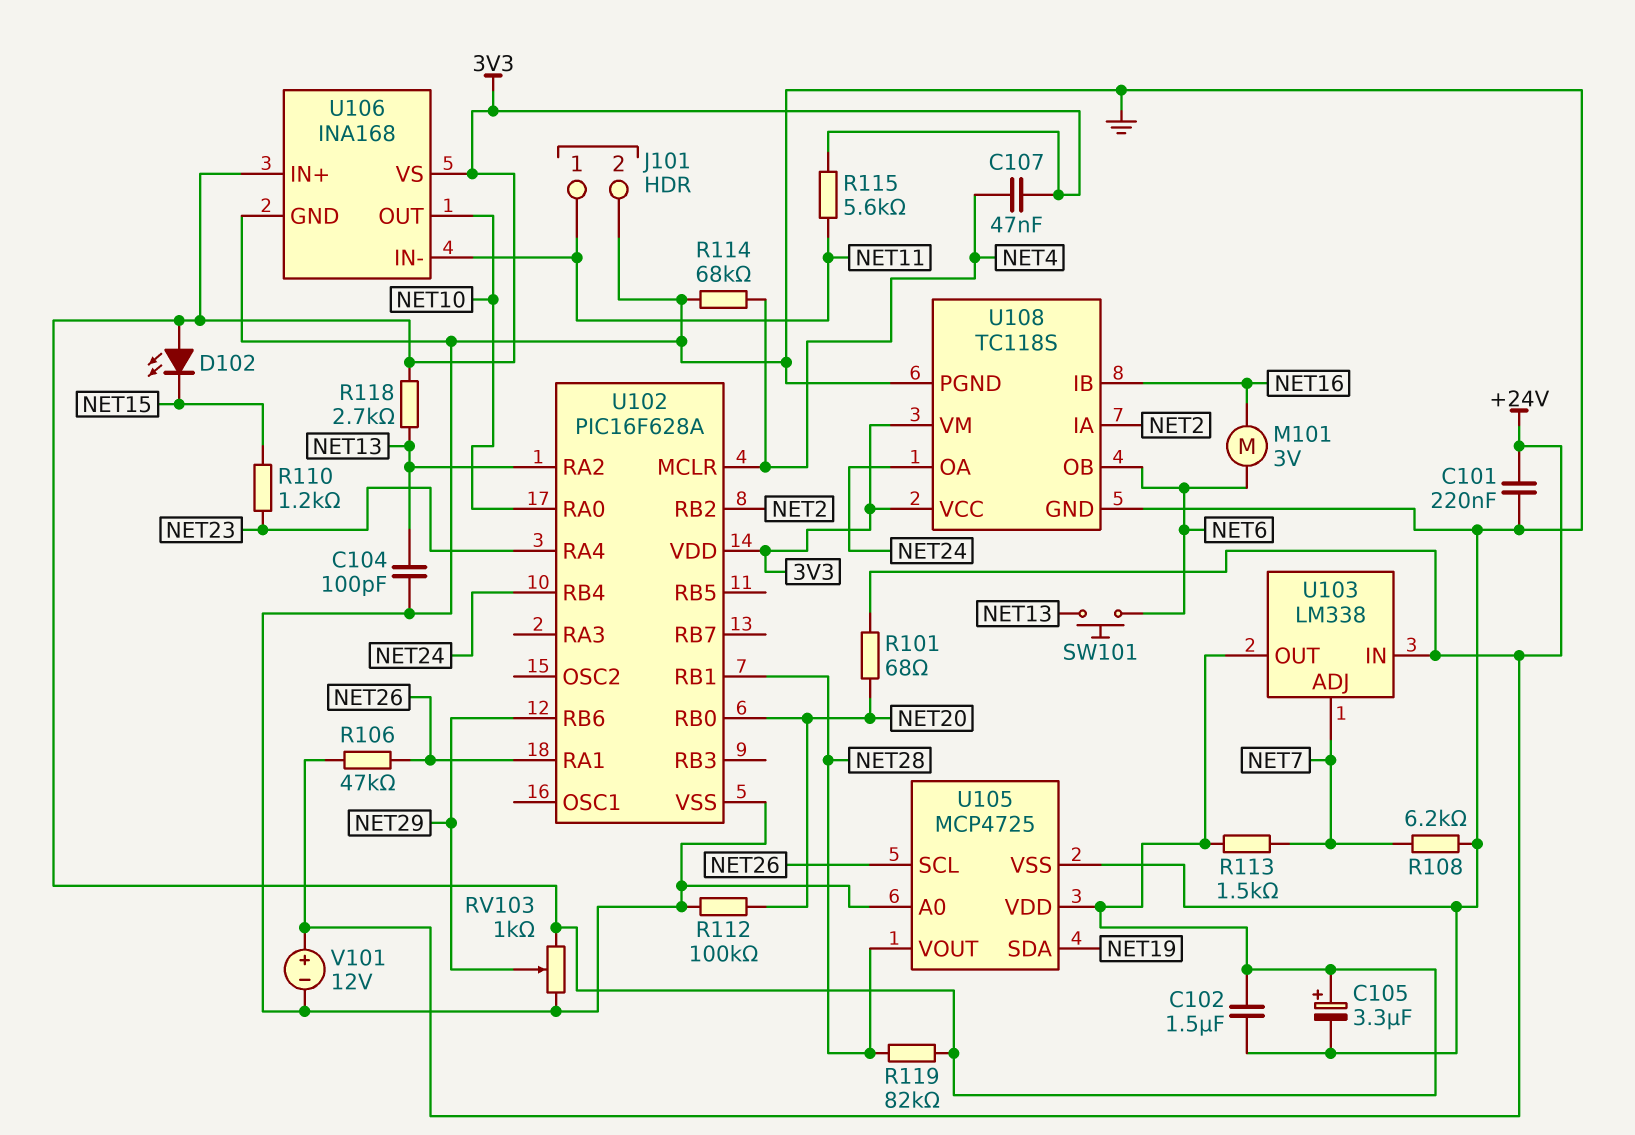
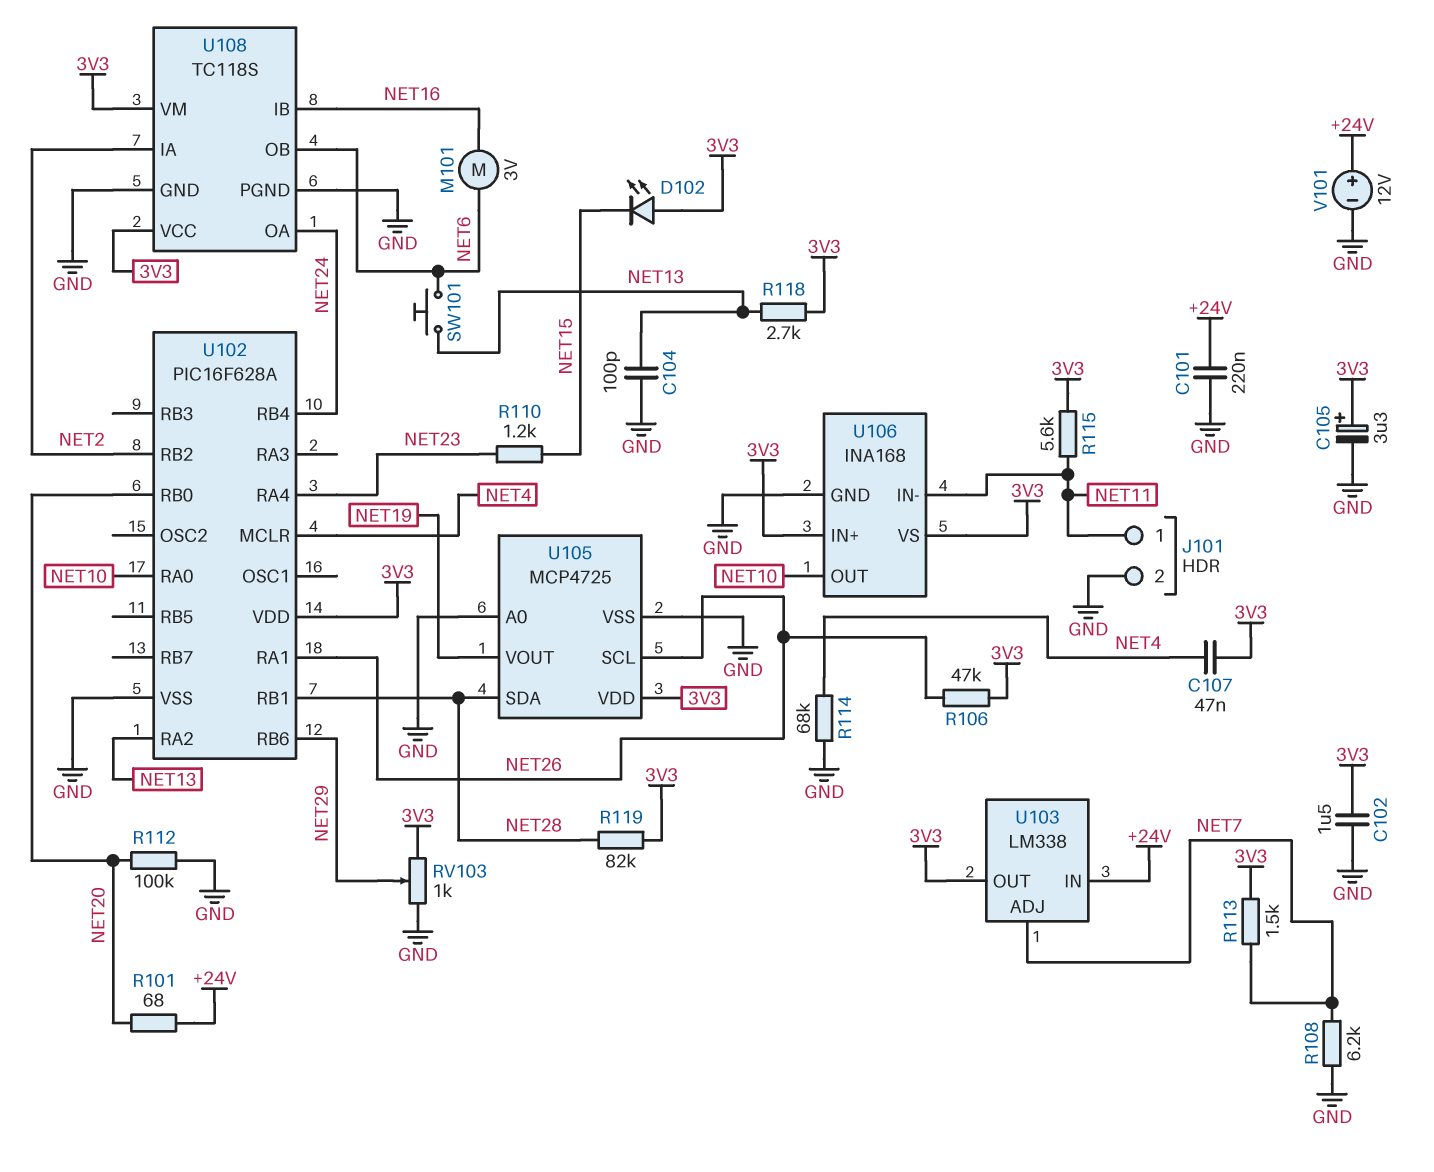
R106: 47k (+24V, NET26) -> 47k (3V3, NET26)
U105 pin SDA: NET19 -> NET28
U105 pin VOUT: NET28 -> NET19

